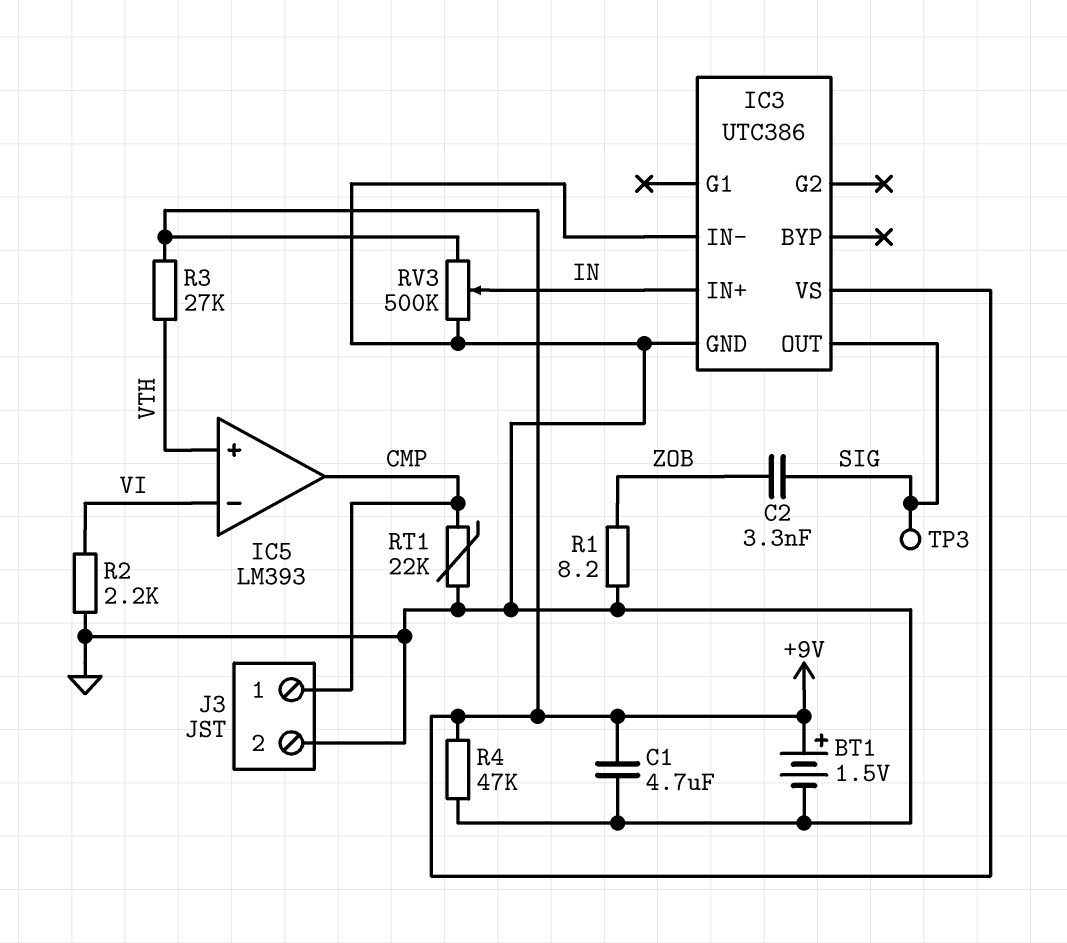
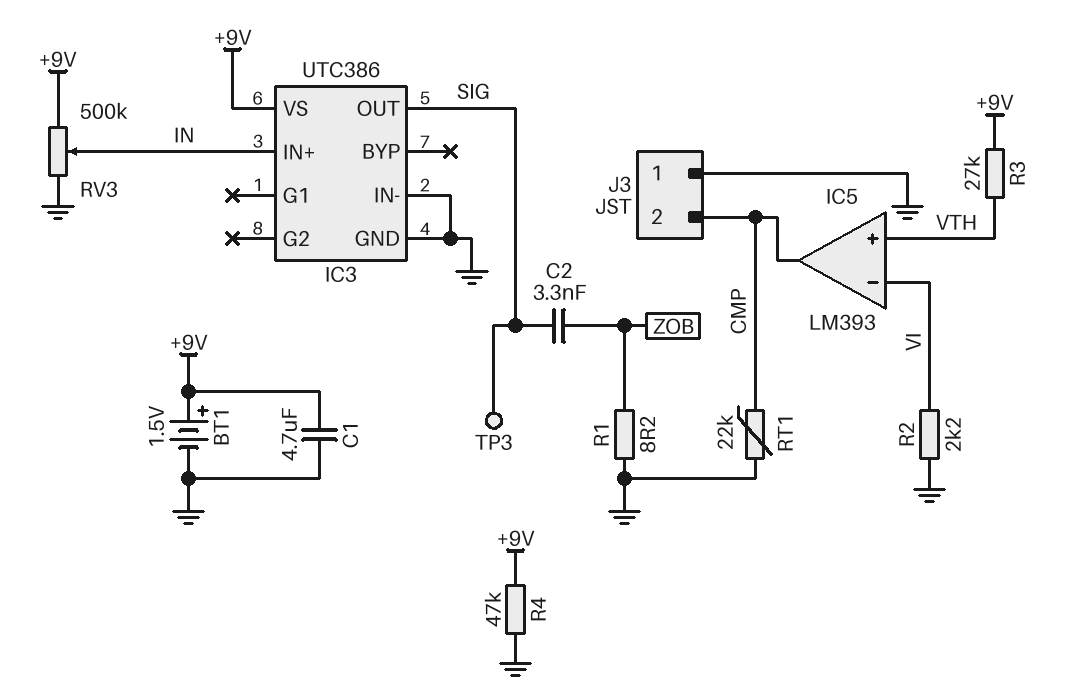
J3 pin 1: CMP -> GND
J3 pin 2: GND -> CMP

